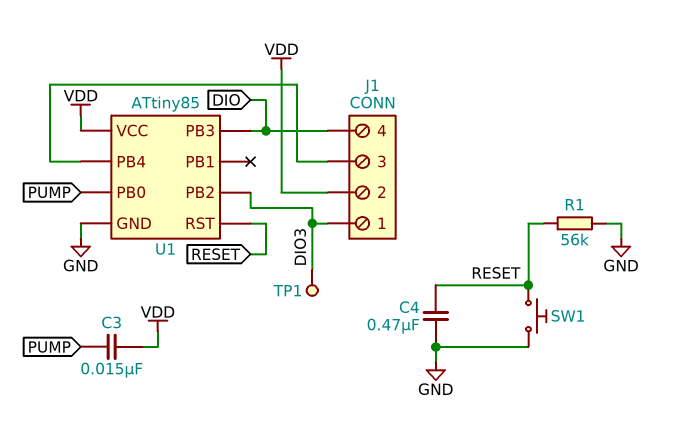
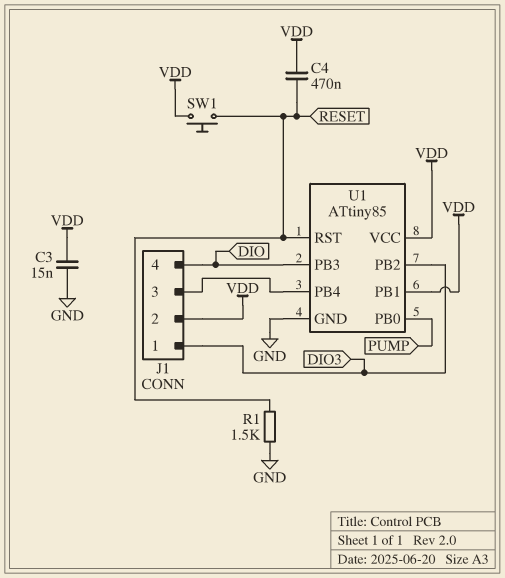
C3: 15nF (PUMP, VDD) -> 15nF (GND, VDD)
C4: 470nF (GND, RESET) -> 470nF (RESET, VDD)
R1: 56k (GND, RESET) -> 1.5k (GND, RESET)
SW1: button (GND, RESET) -> button (RESET, VDD)
TP1: test point (DIO3) -> none
U1 pin PB1: none -> VDD

